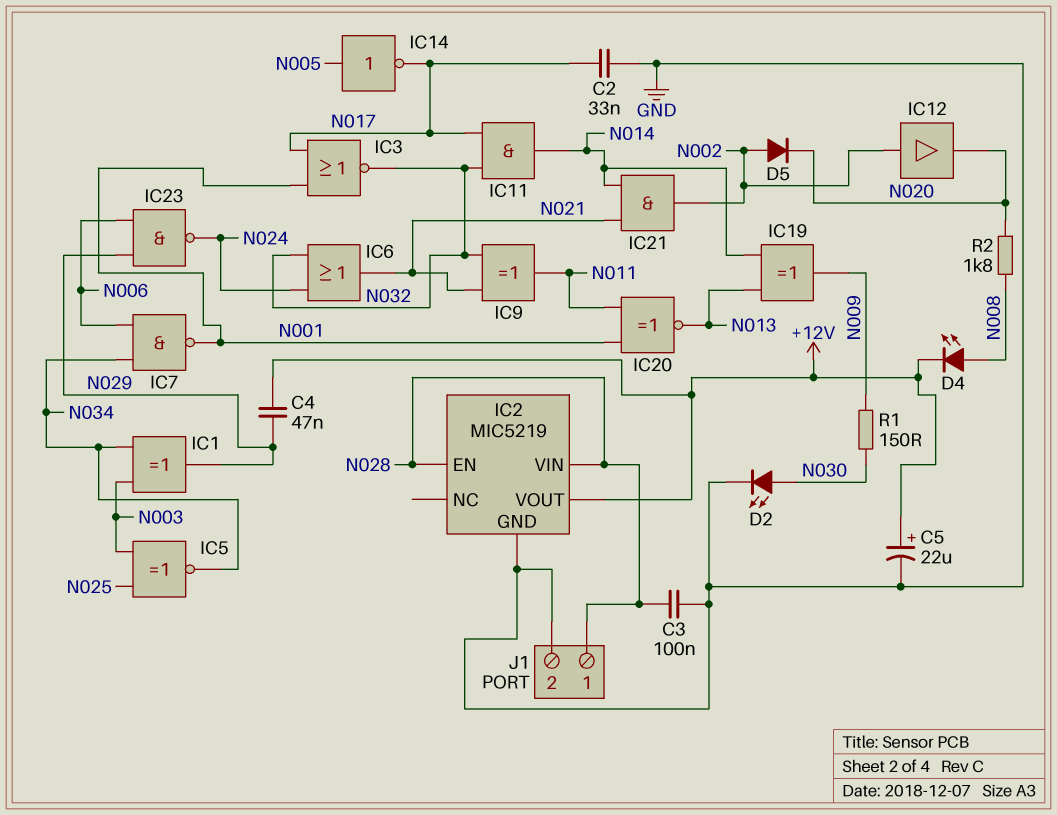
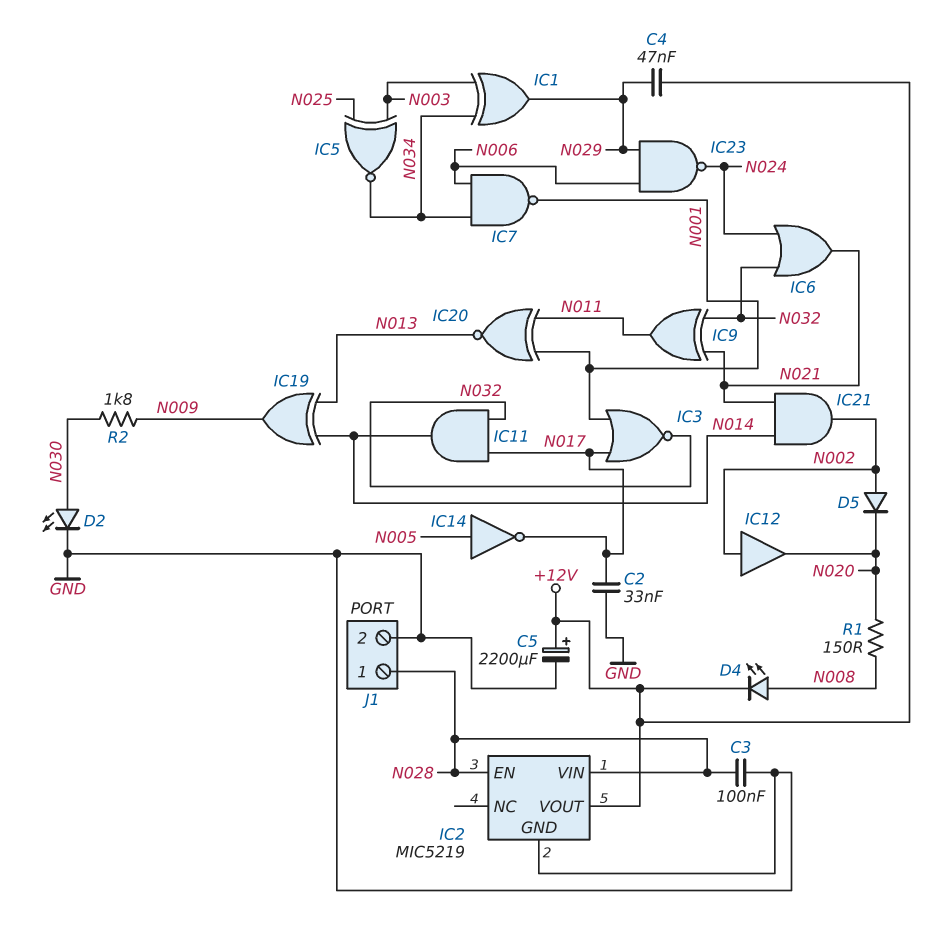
C5: 22uF (plus +12V, minus GND) -> 2200uF (plus +12V, minus GND)
R1: 150 (N009, N030) -> 150 (N008, N020)
R2: 1.8k (N008, N020) -> 1.8k (N009, N030)

